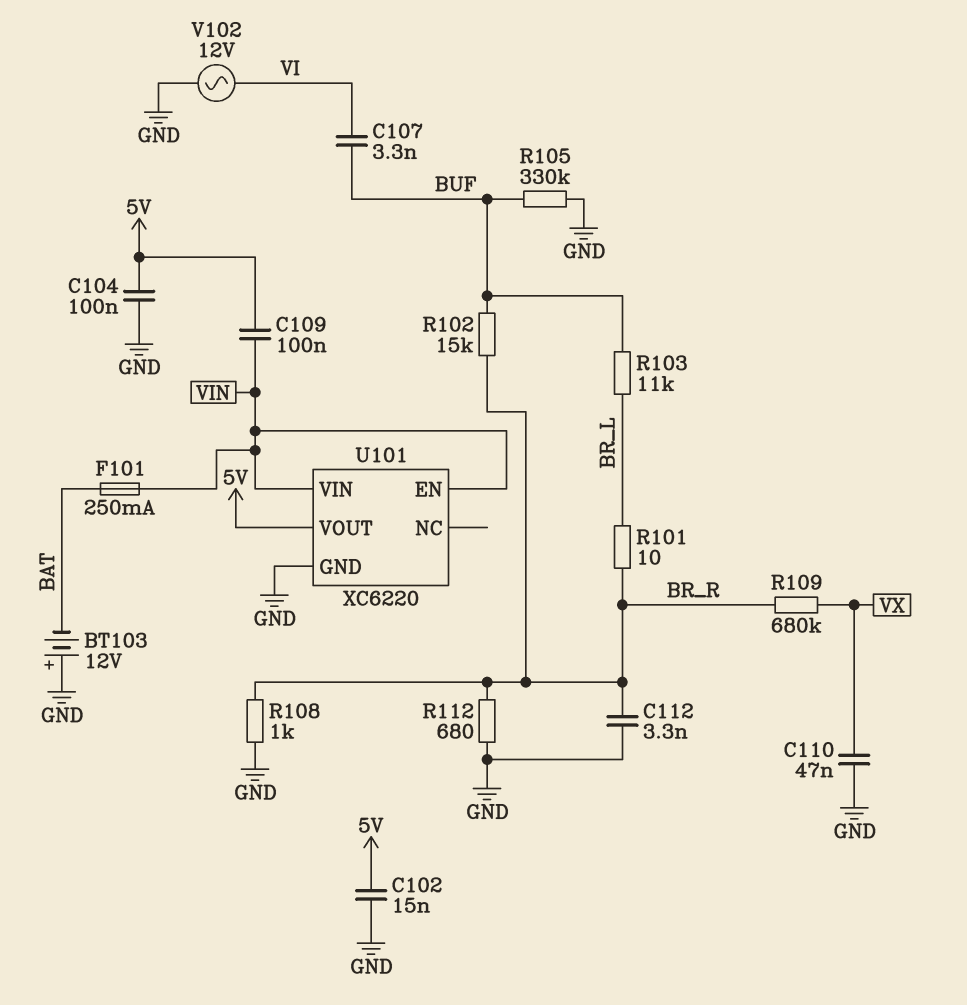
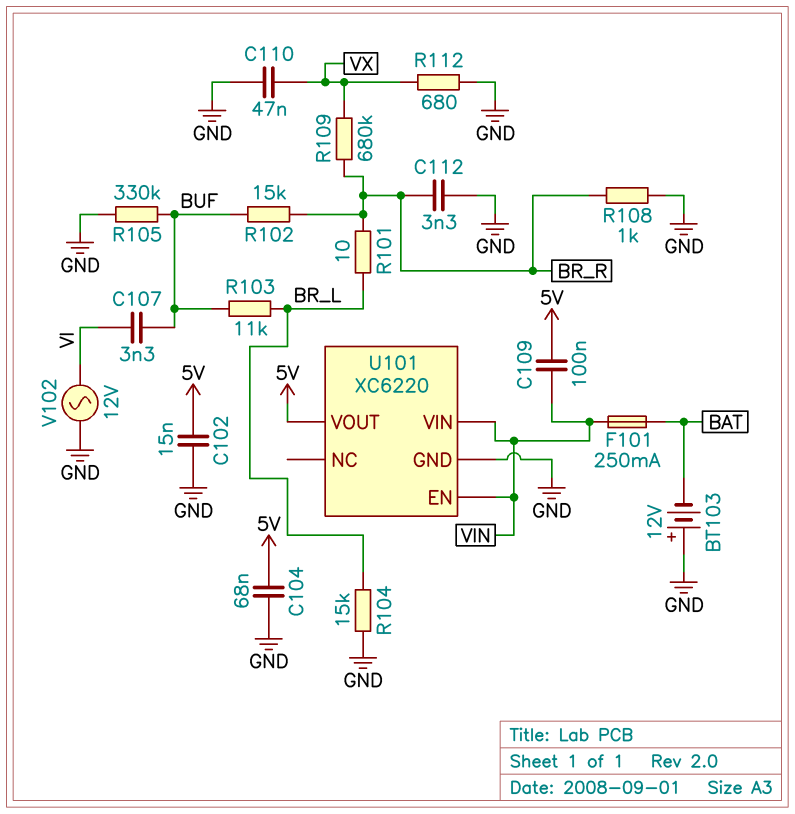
C104: 100nF (5V, GND) -> 68nF (5V, GND)
R104: none -> 15k (BR_L, GND)
R112: 680 (BR_R, GND) -> 680 (GND, VX)

